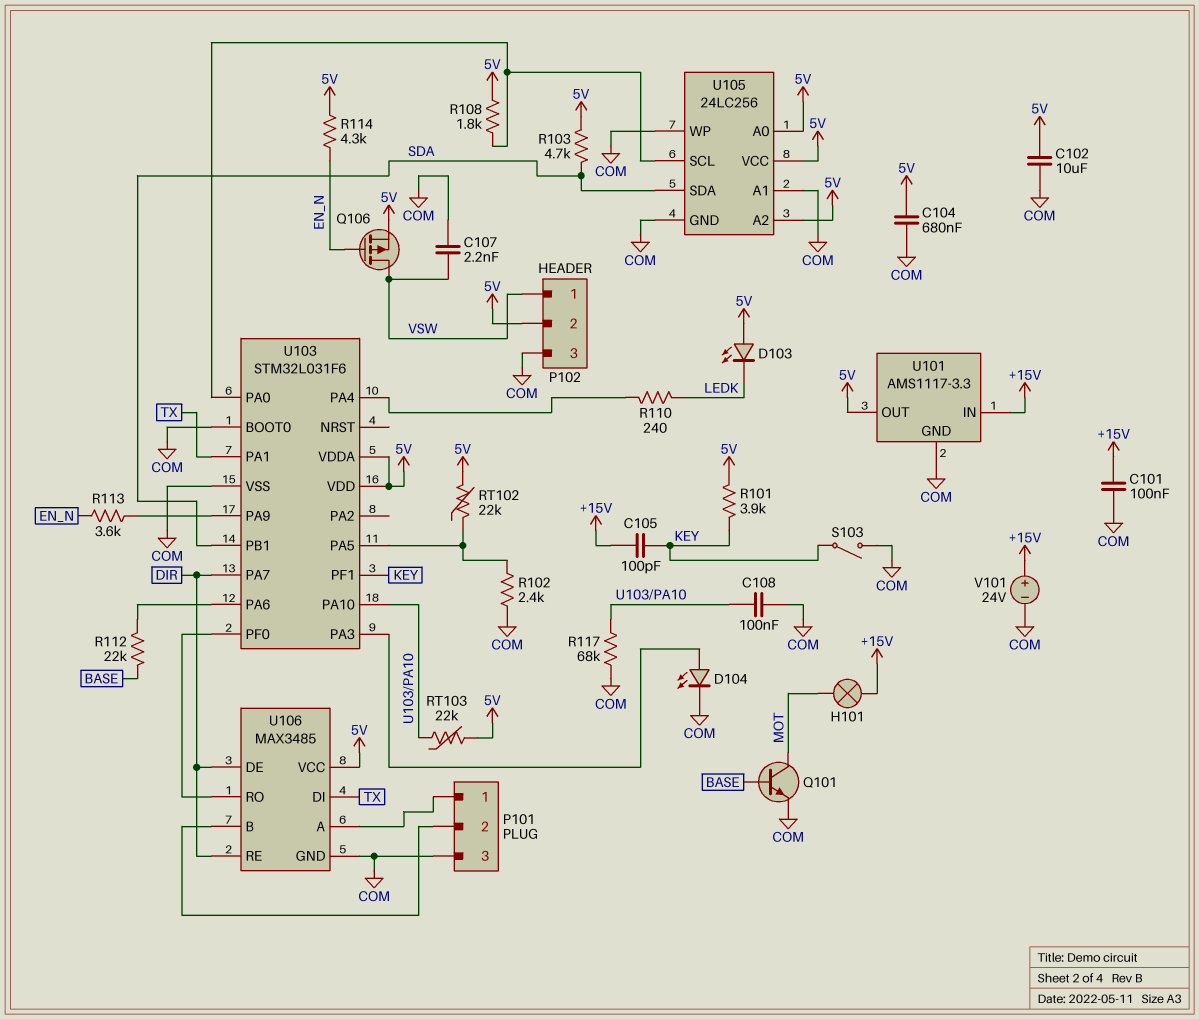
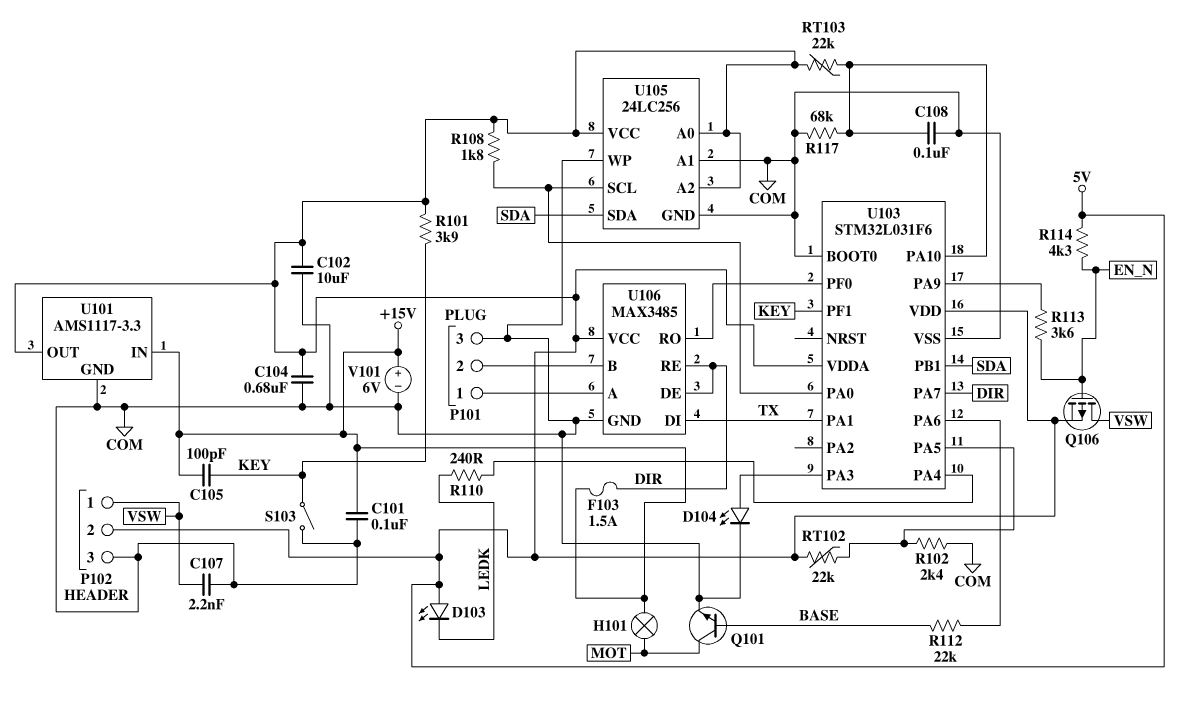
F103: none -> 1.5A (+15V, DIR)
R103: 4.7k (5V, SDA) -> none
V101: 24V (plus +15V, minus COM) -> 6V (plus +15V, minus COM)

